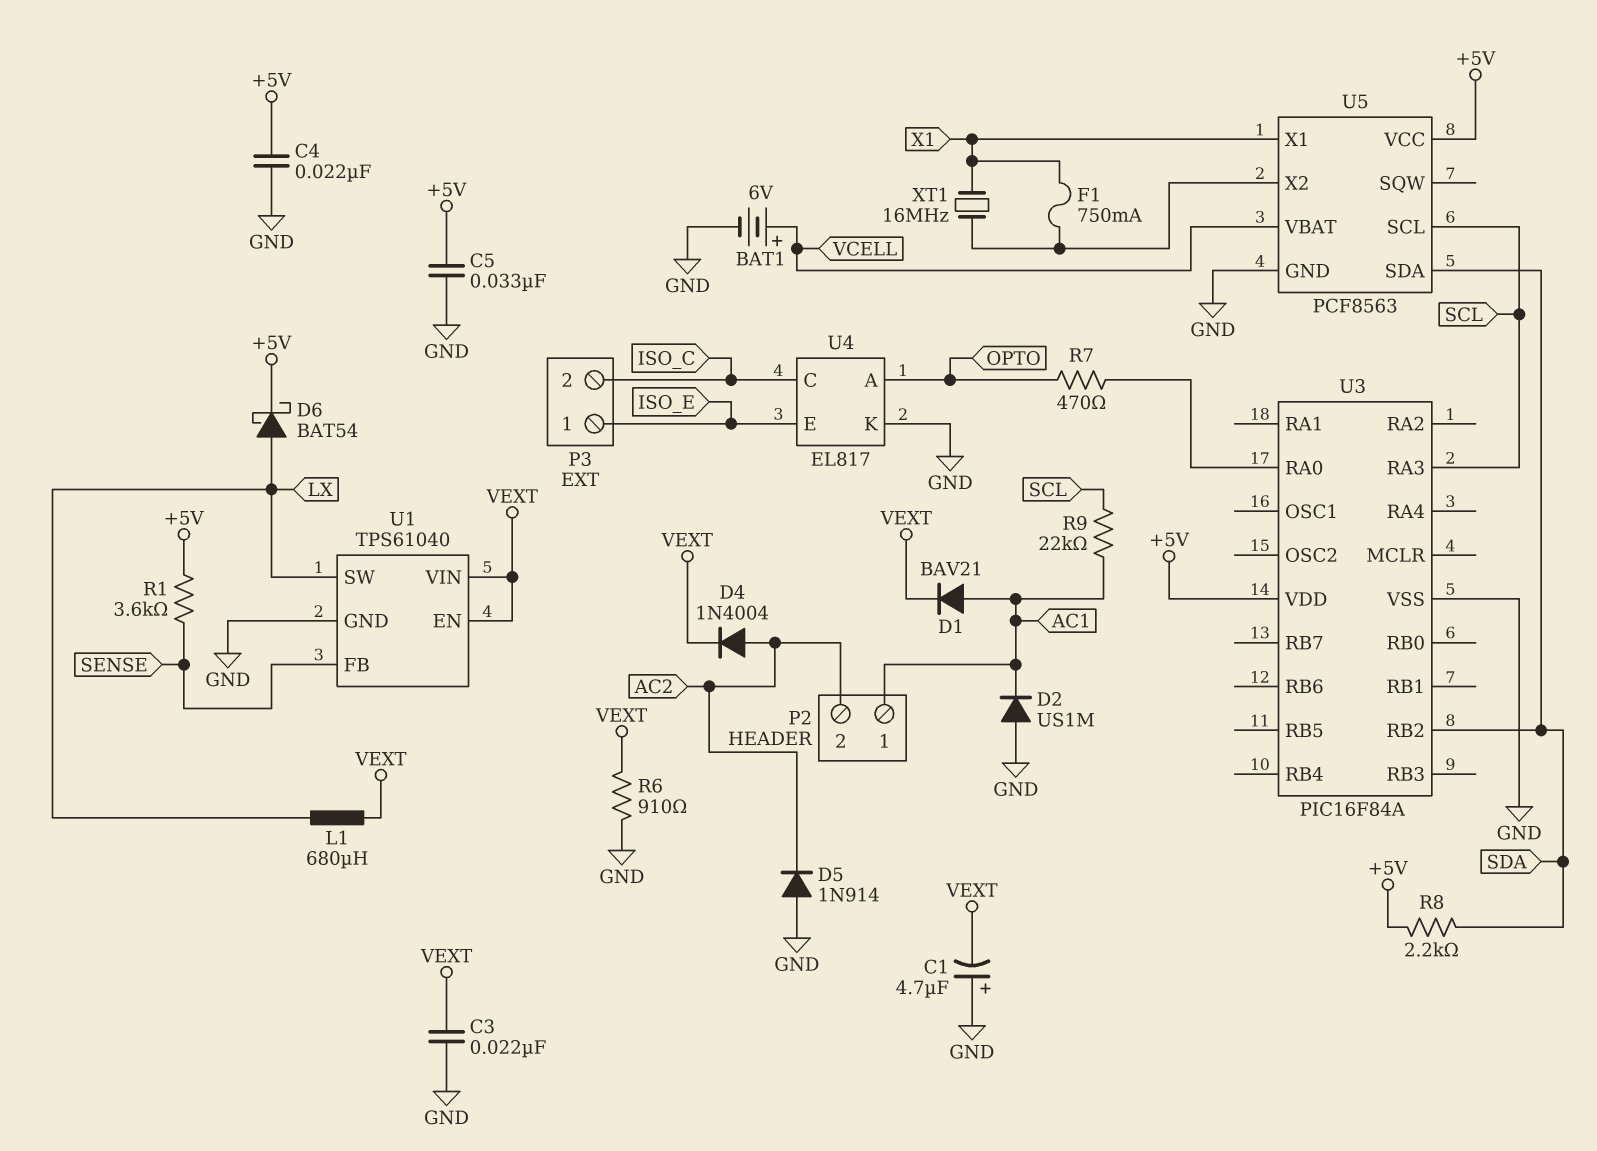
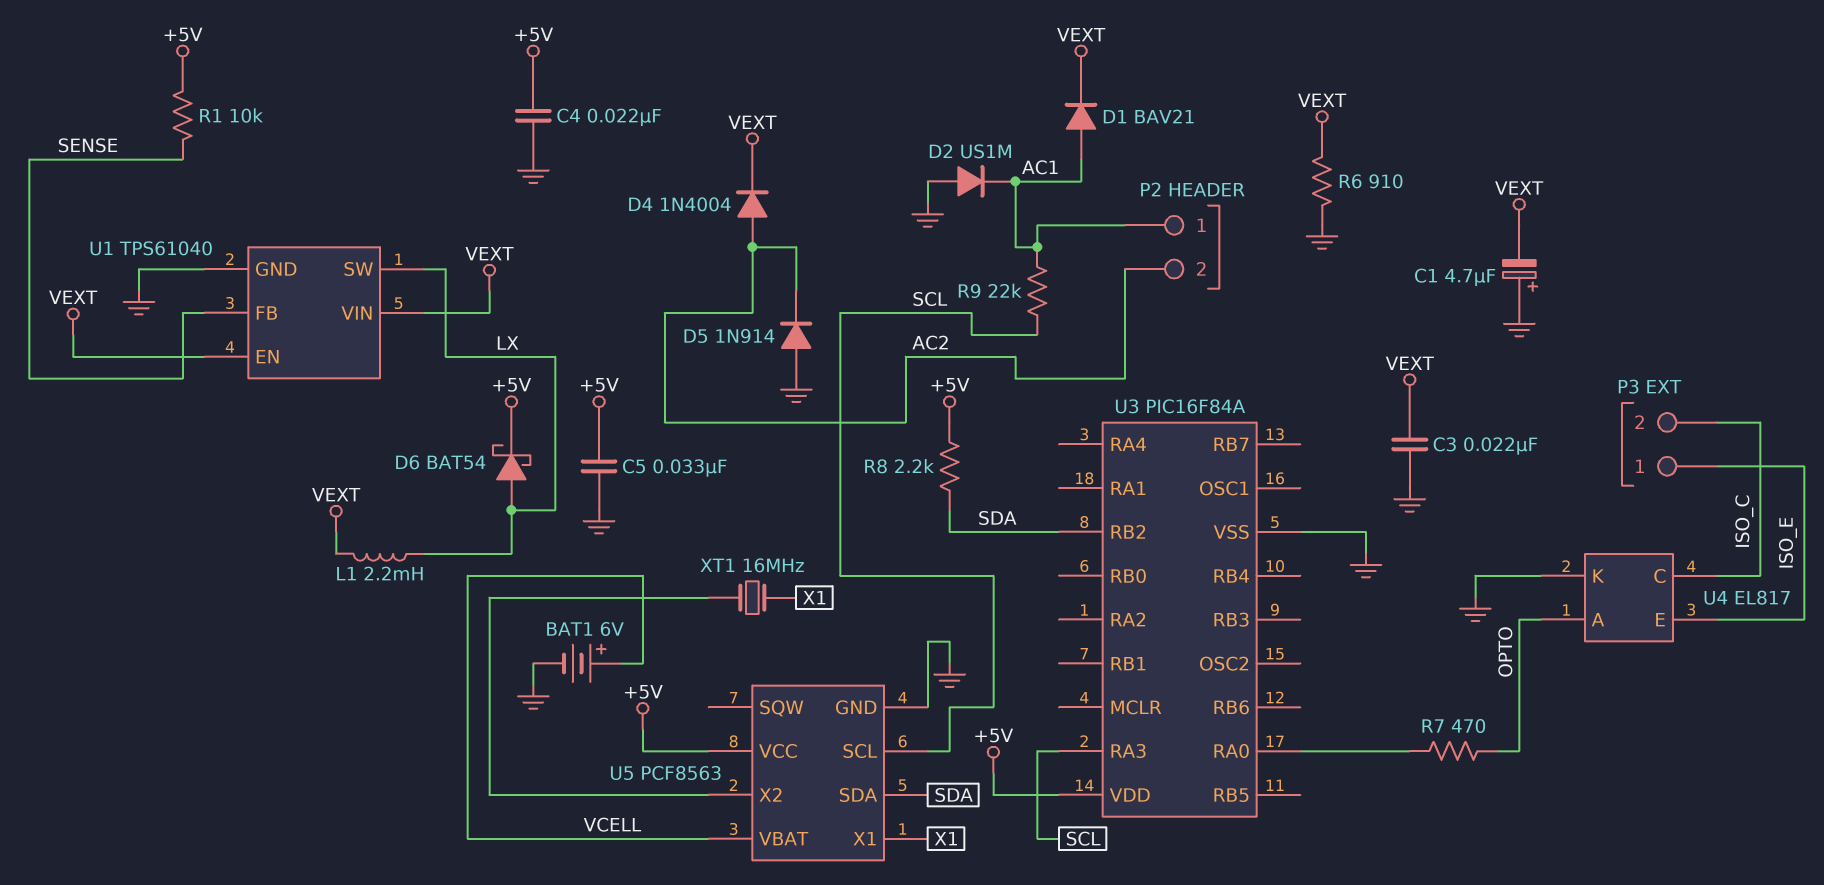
F1: 750mA (U5/X2, X1) -> none
L1: 680uH (LX, VEXT) -> 2.2mH (LX, VEXT)
R1: 3.6k (+5V, SENSE) -> 10k (+5V, SENSE)

